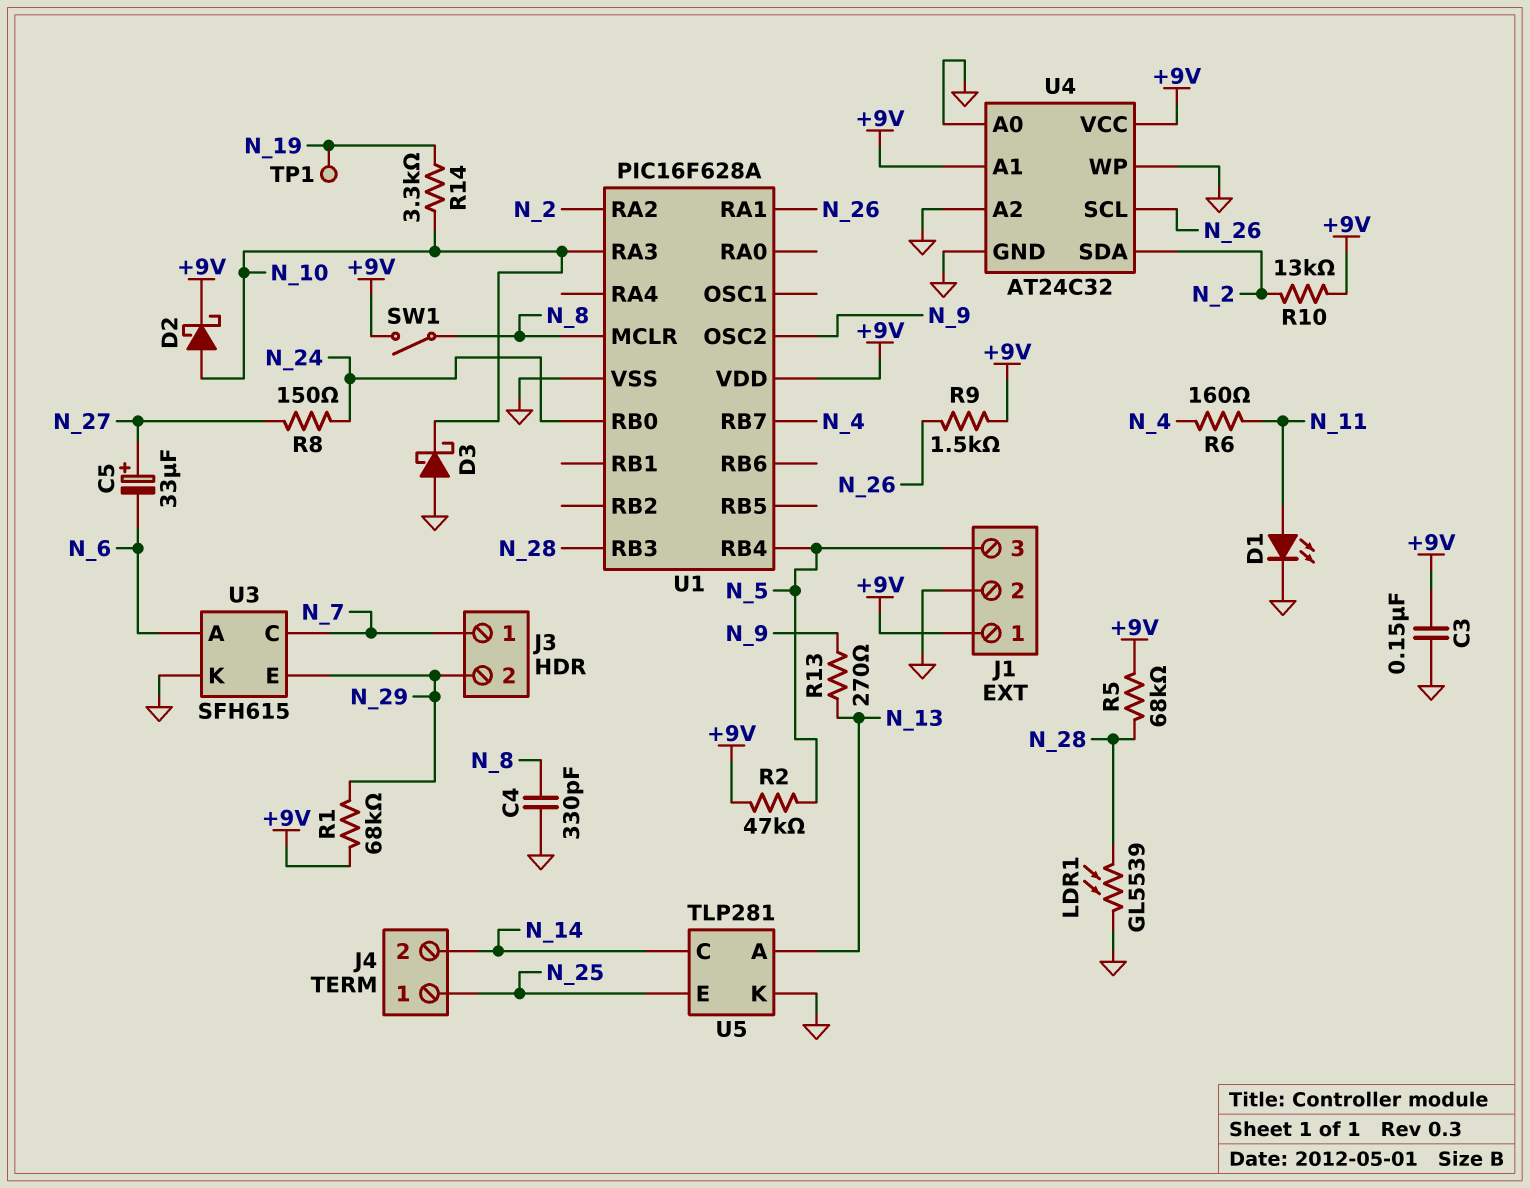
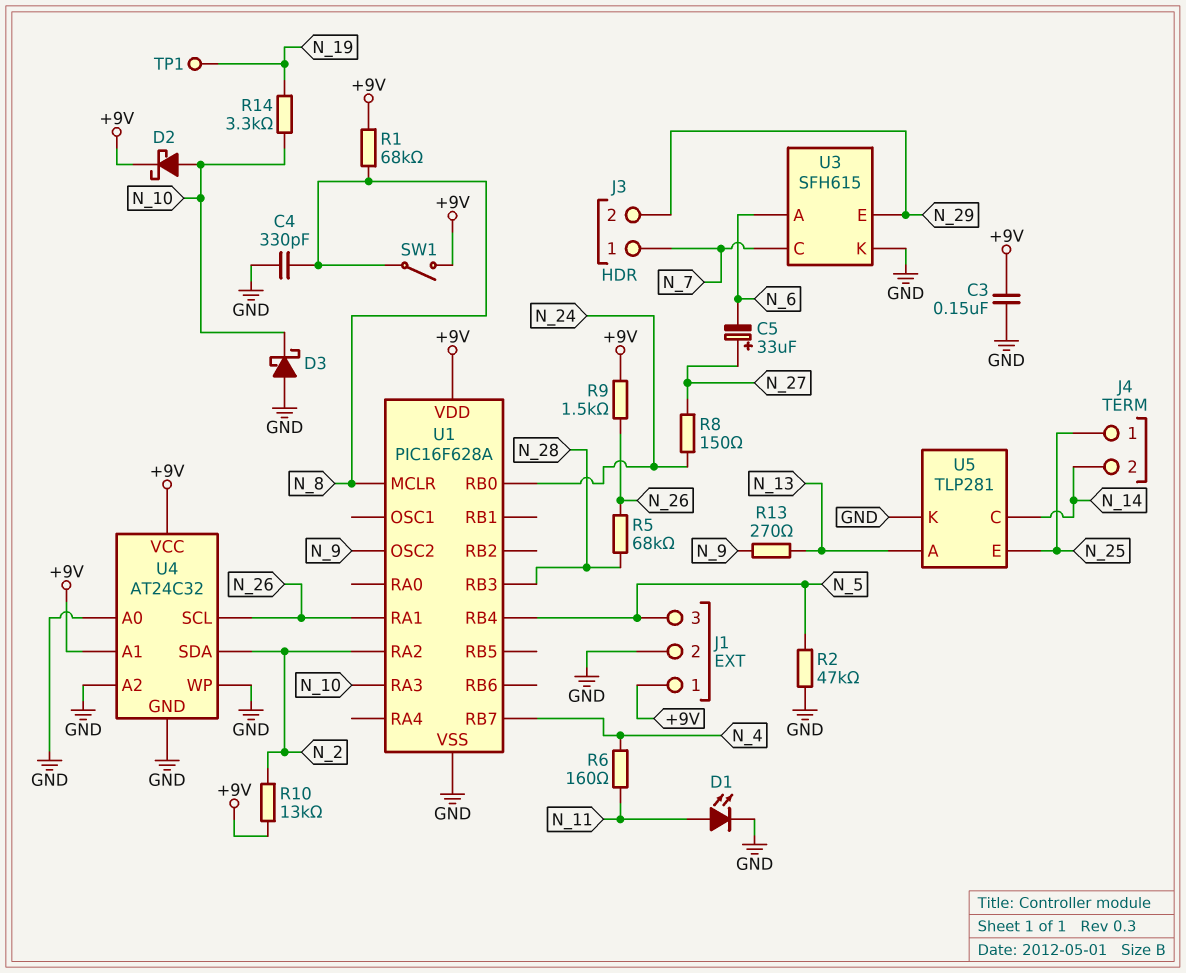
LDR1: GL5539 (GND, N_28) -> none
R1: 68k (+9V, N_29) -> 68k (+9V, N_8)
R2: 47k (+9V, N_5) -> 47k (GND, N_5)
R5: 68k (+9V, N_28) -> 68k (N_26, N_28)

